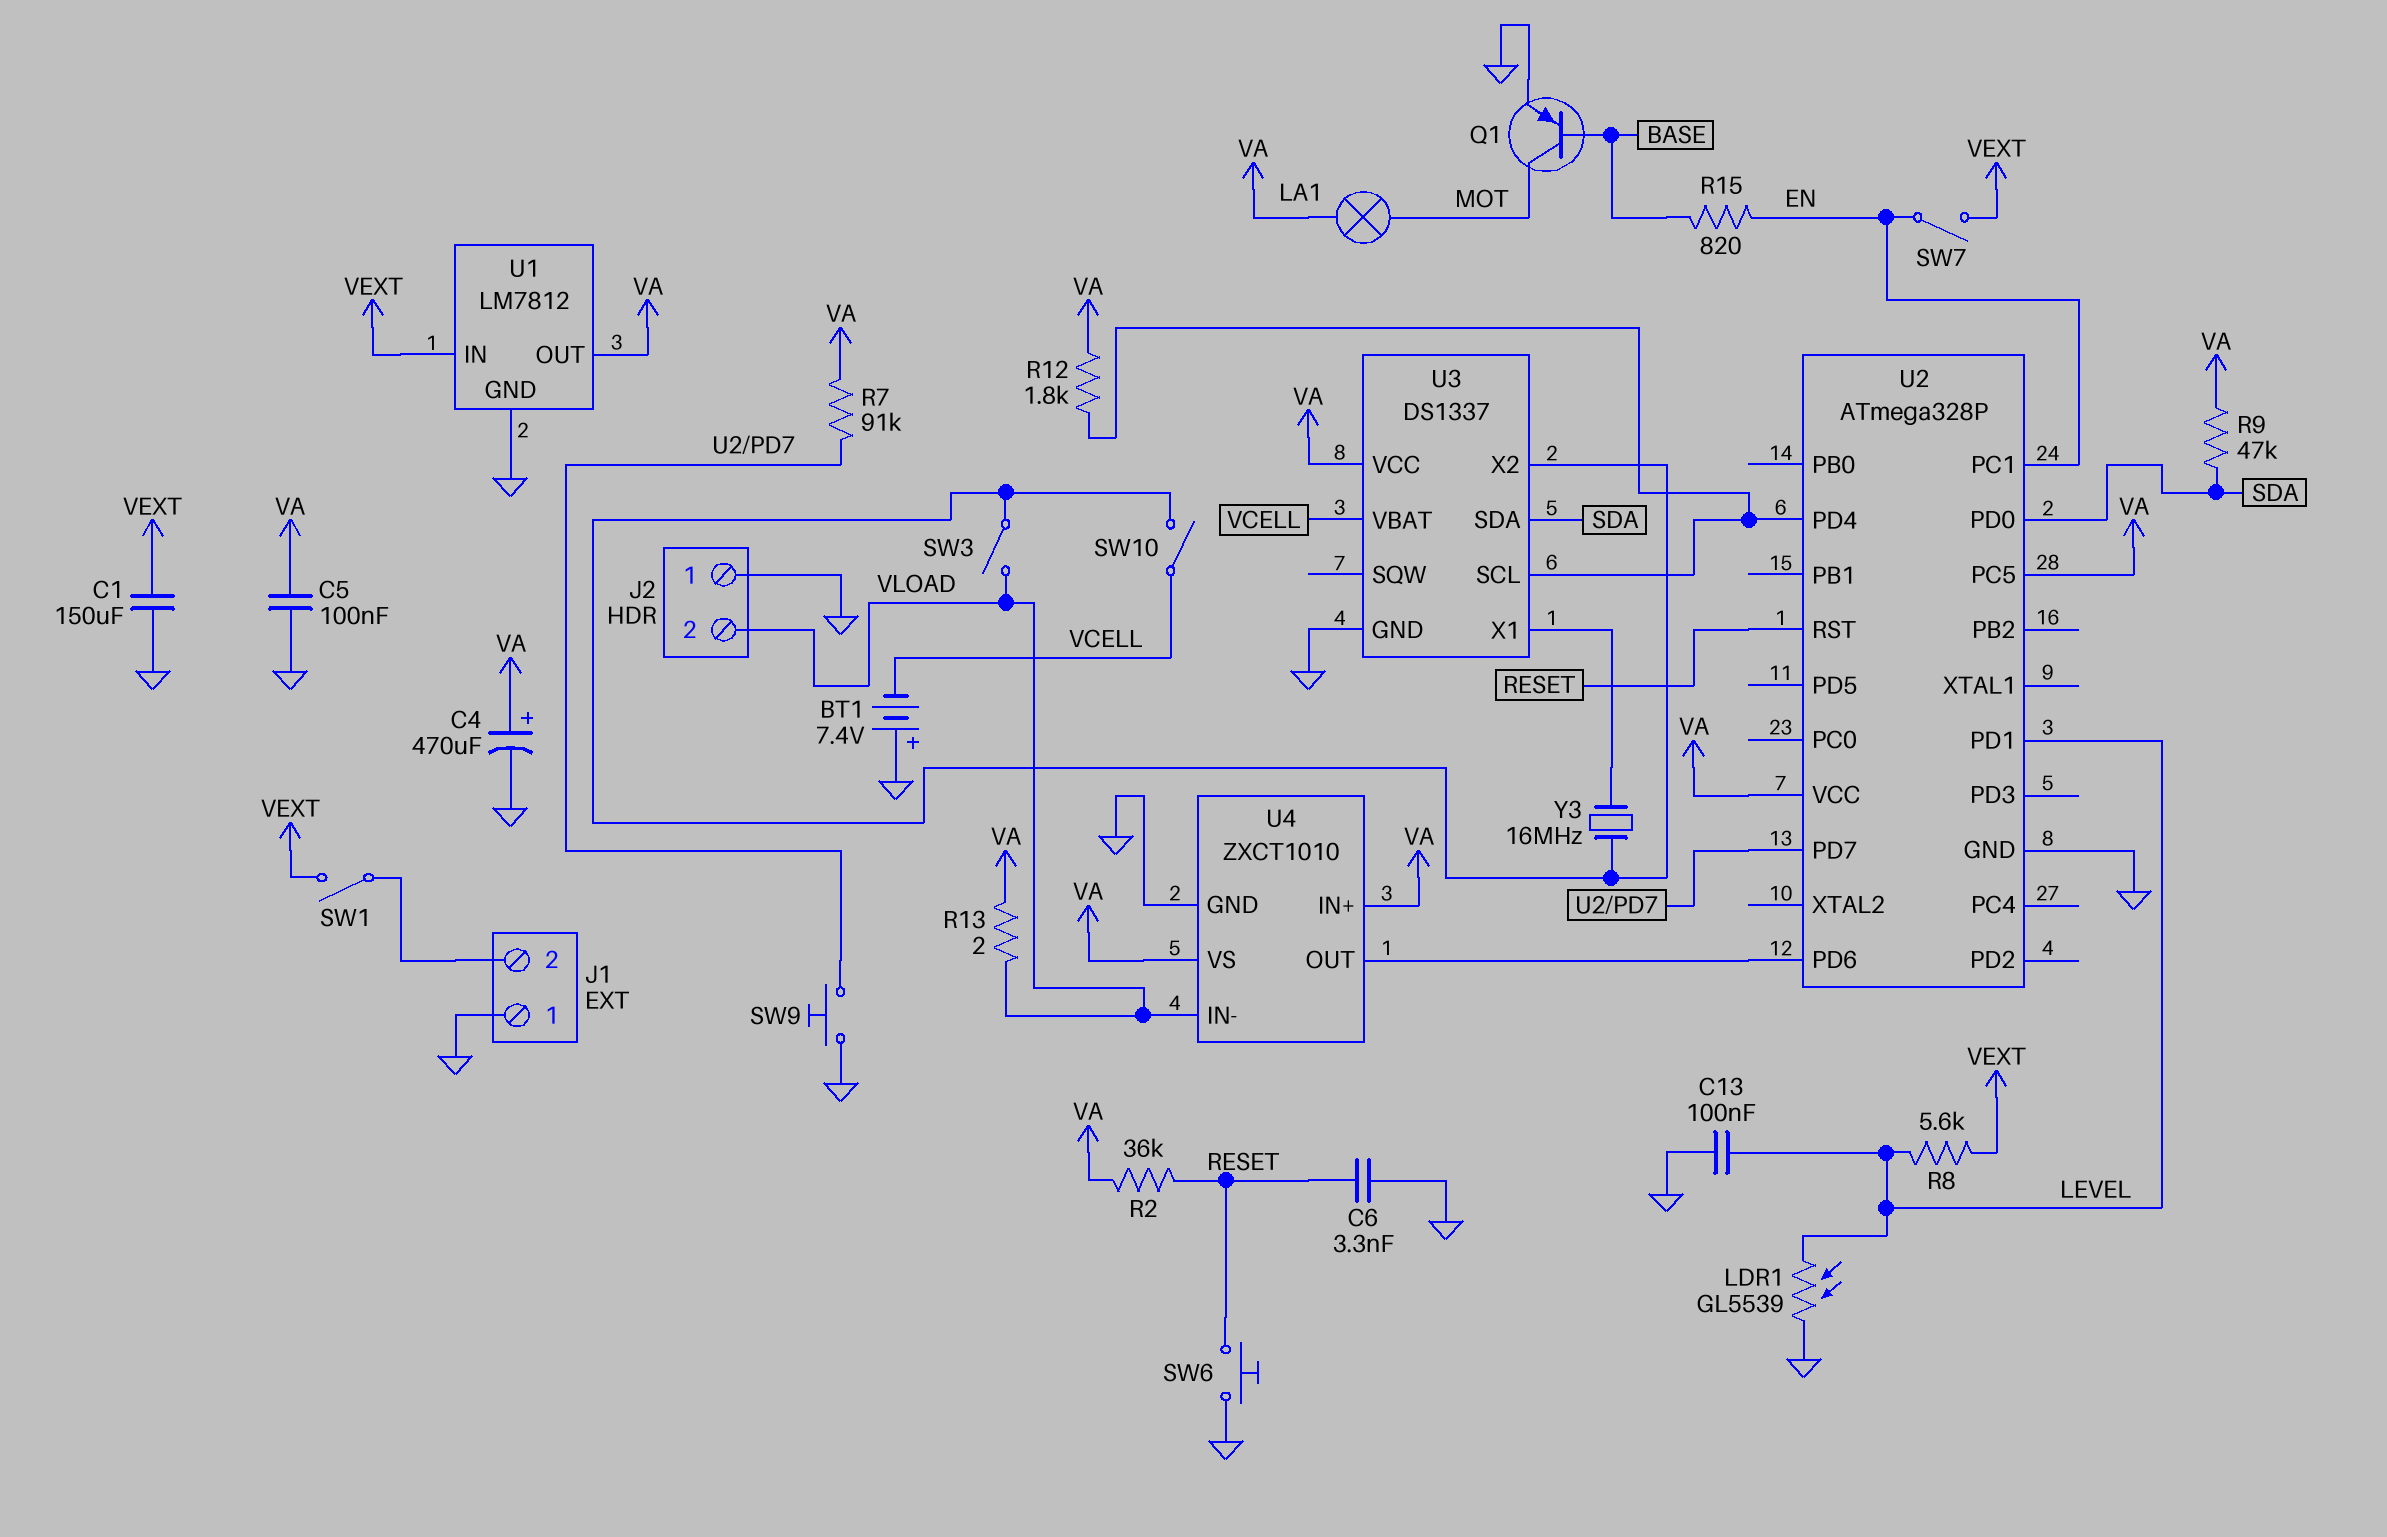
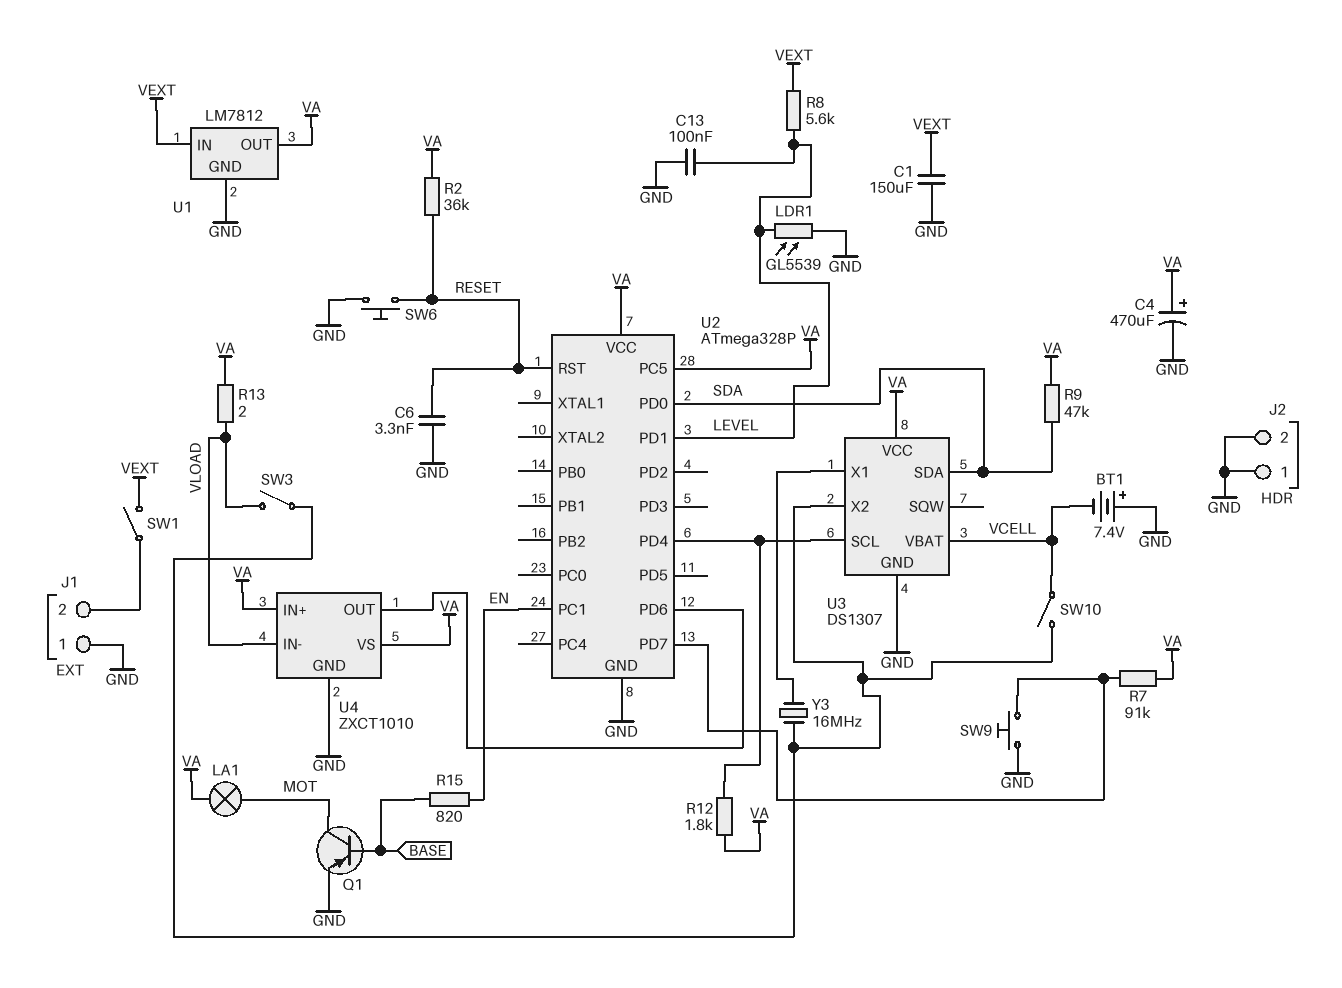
C5: 100nF (GND, VA) -> none
J2 pin 2: VLOAD -> GND
SW7: switch (EN, VEXT) -> none
U3: DS1337 -> DS1307

